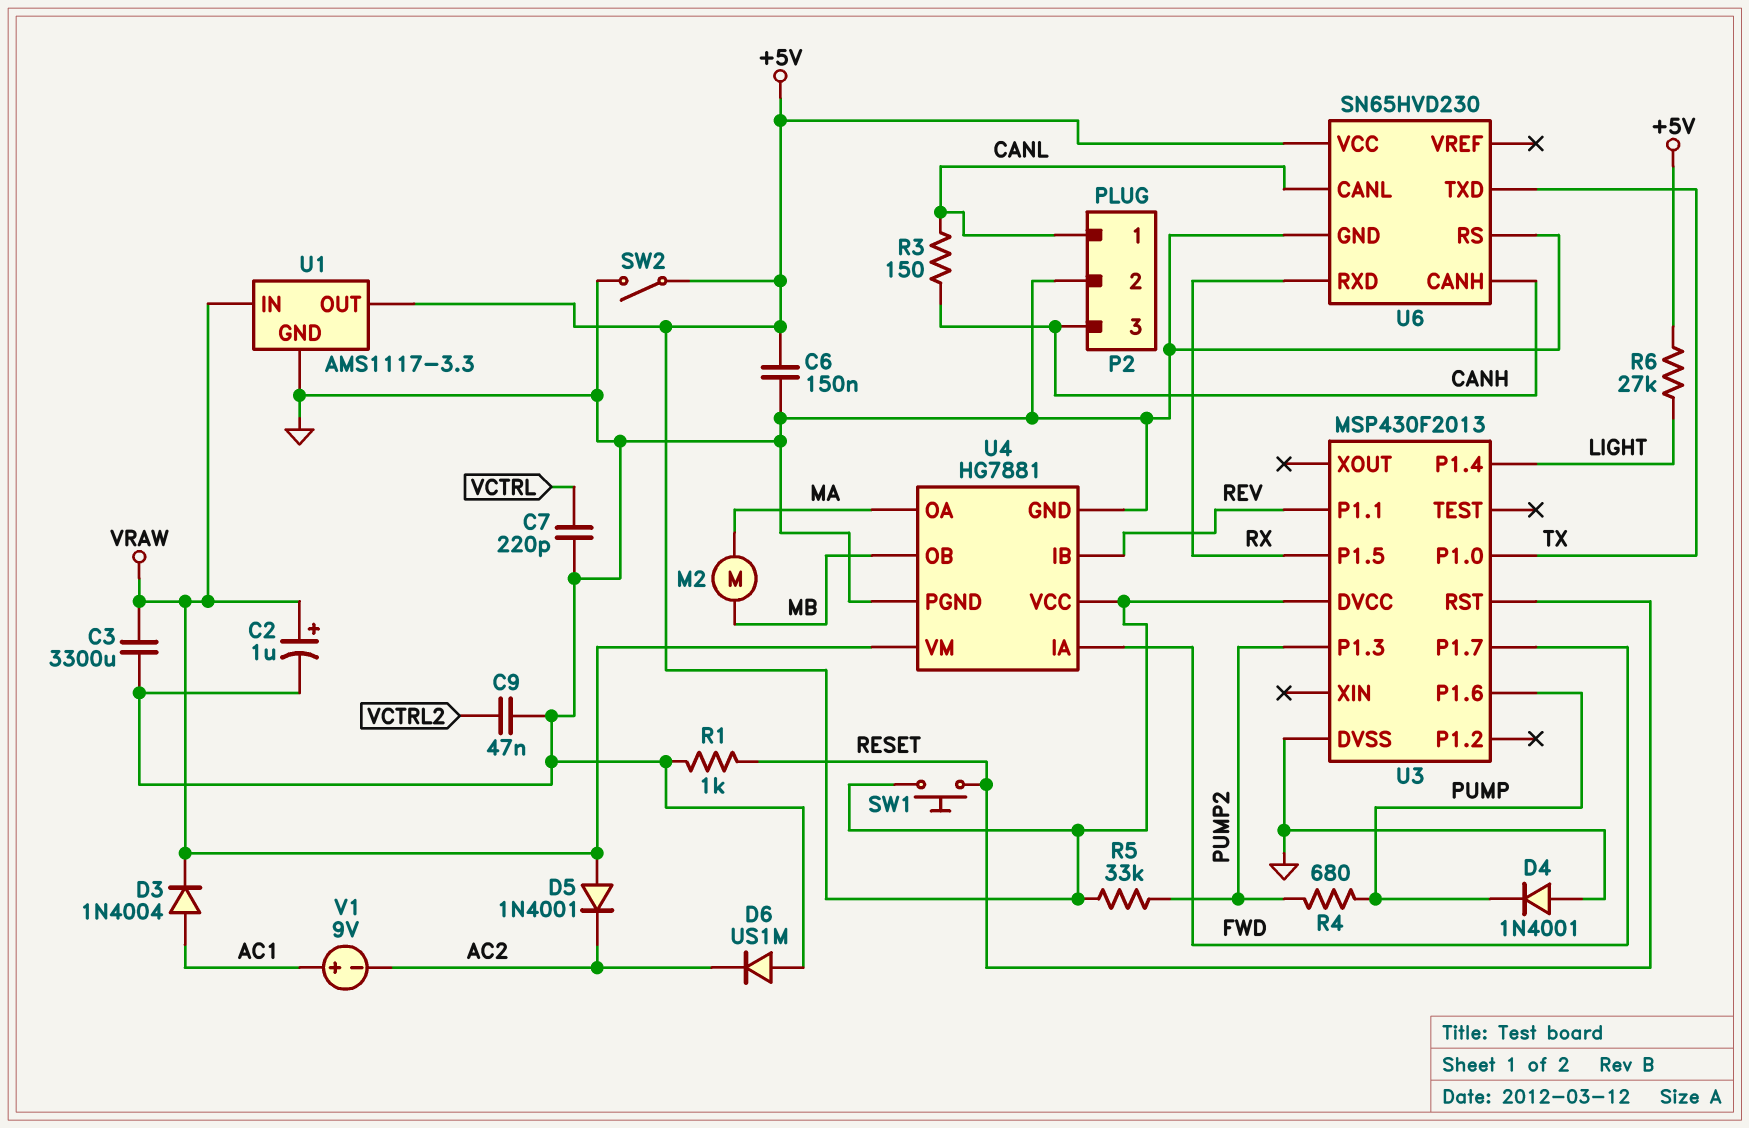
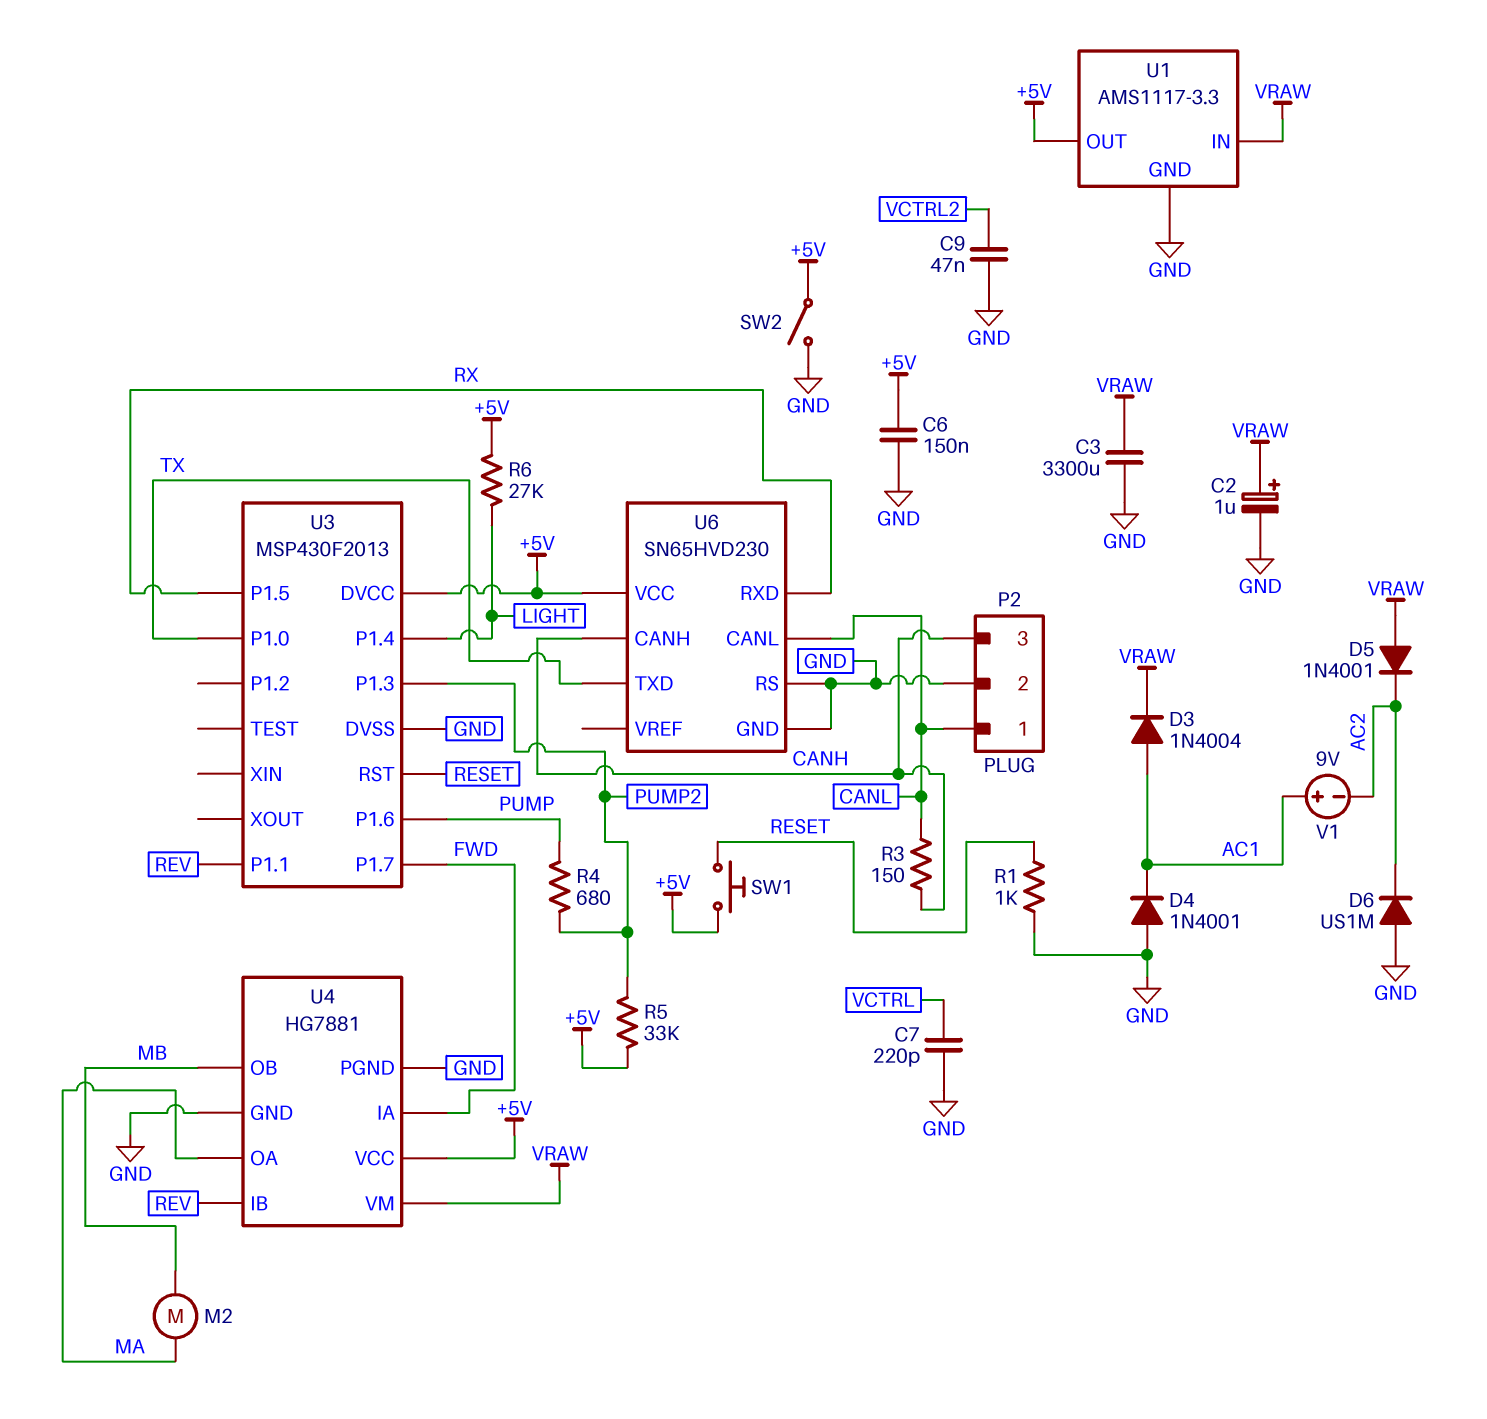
D4: diode 1N4001 (A GND, K PUMP) -> diode 1N4001 (A GND, K AC1)

